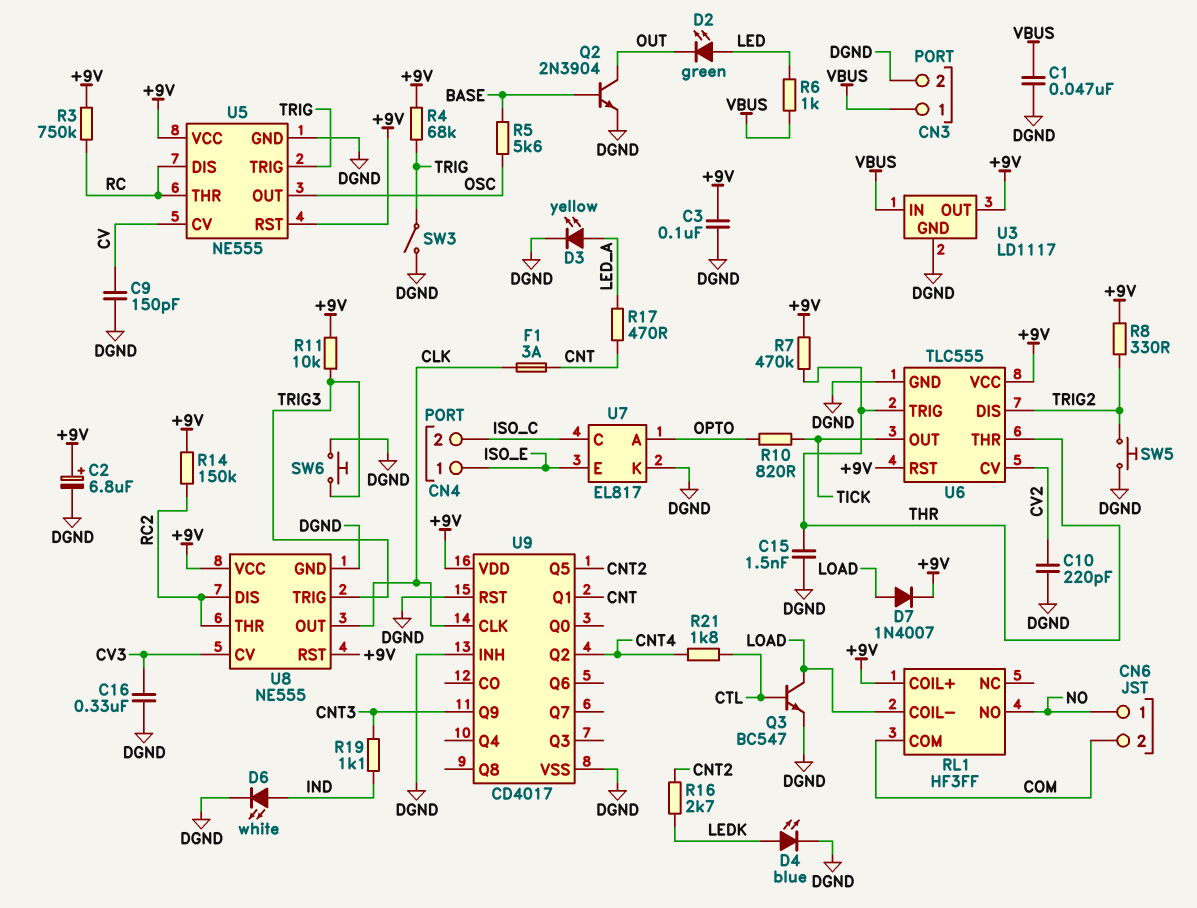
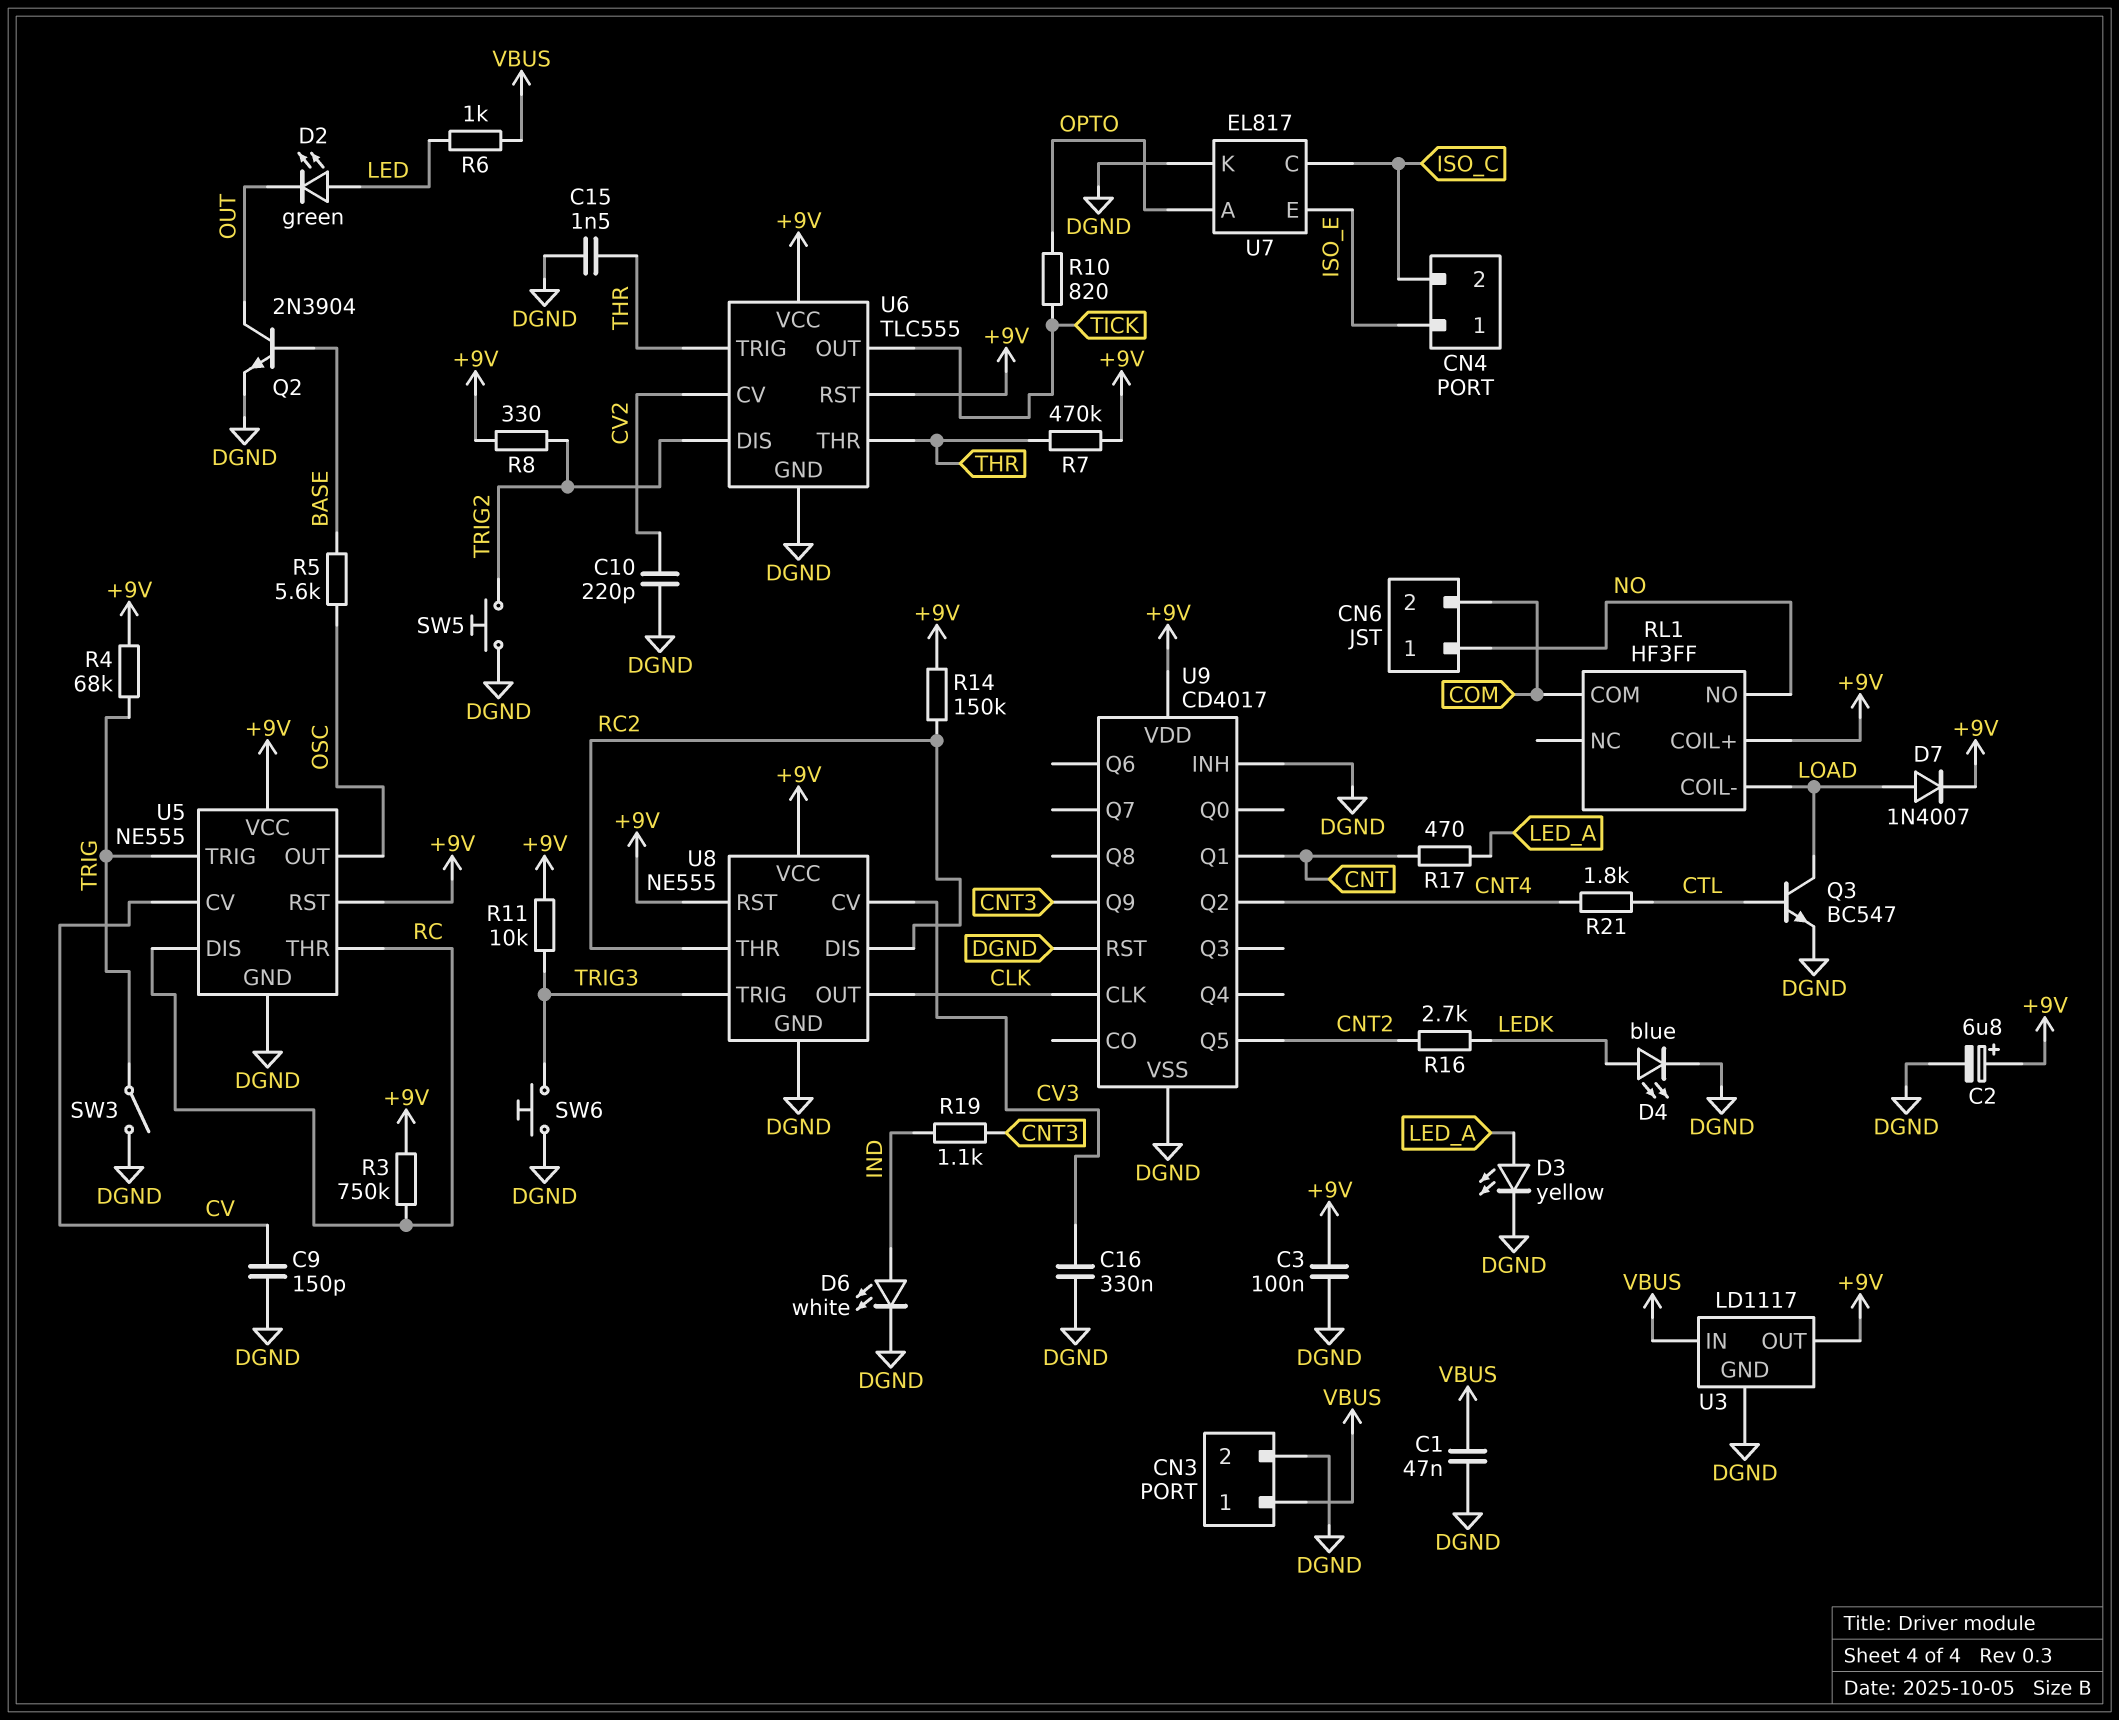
F1: 3A (CLK, CNT) -> none

